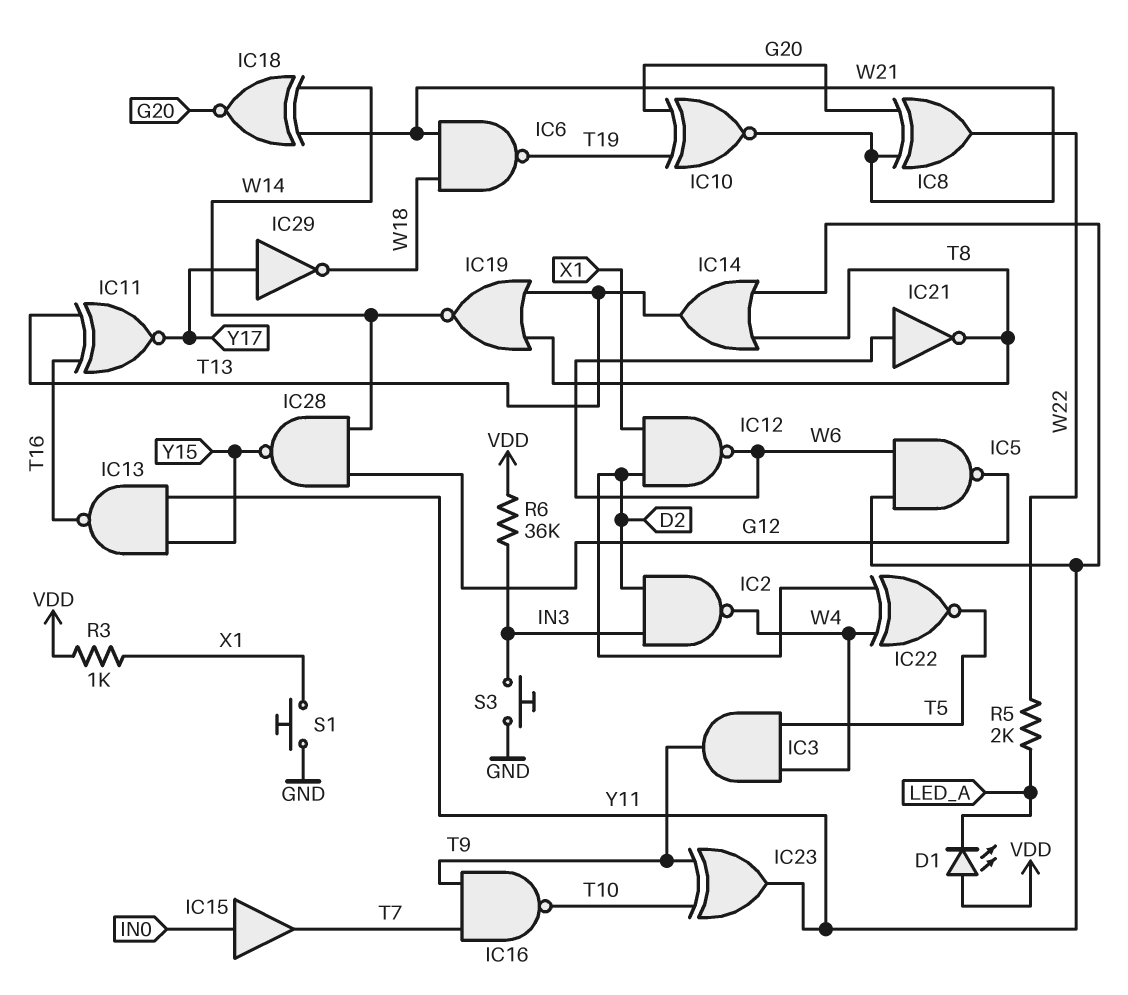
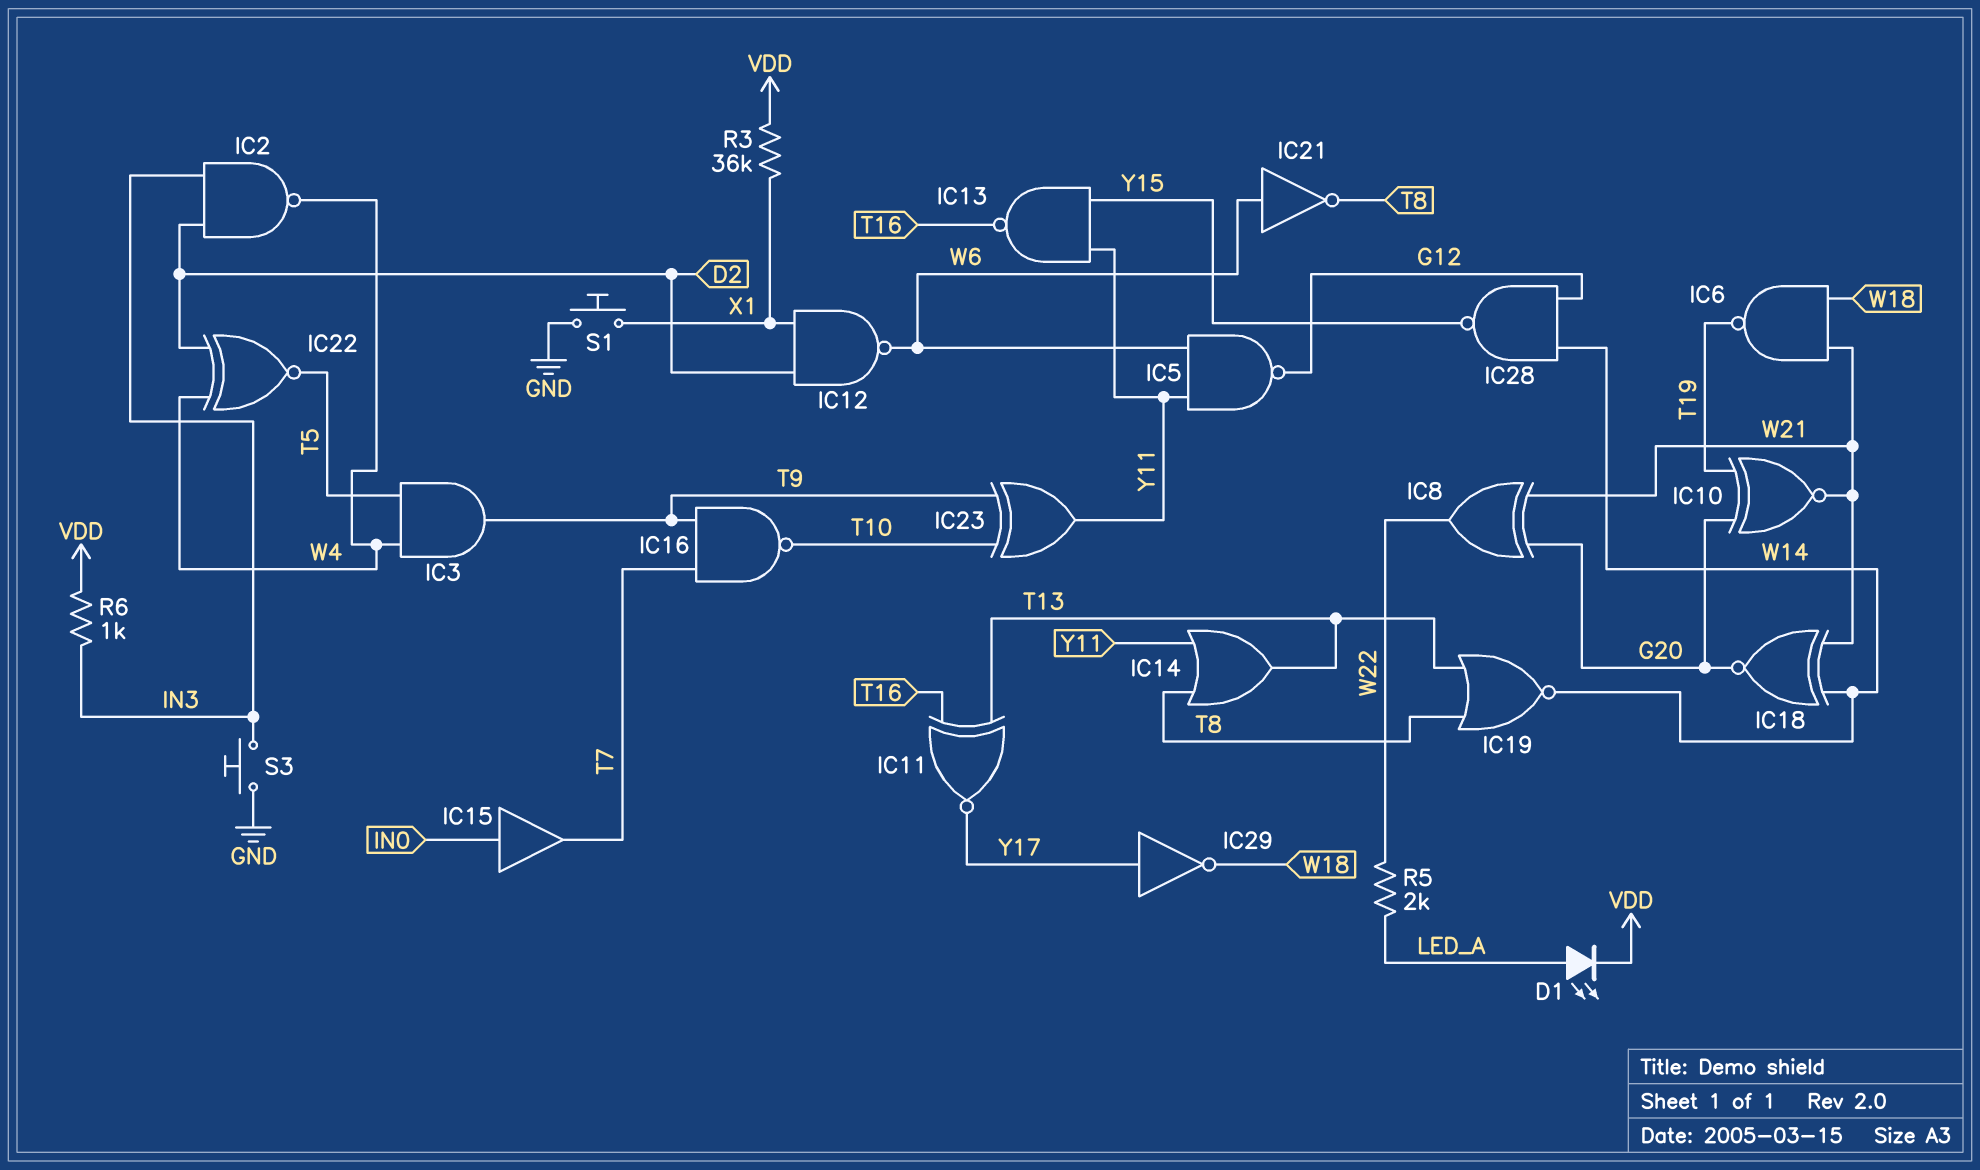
D1: LED (A VDD, K LED_A) -> LED (A LED_A, K VDD)
R3: 1k (VDD, X1) -> 36k (VDD, X1)
R6: 36k (IN3, VDD) -> 1k (IN3, VDD)

